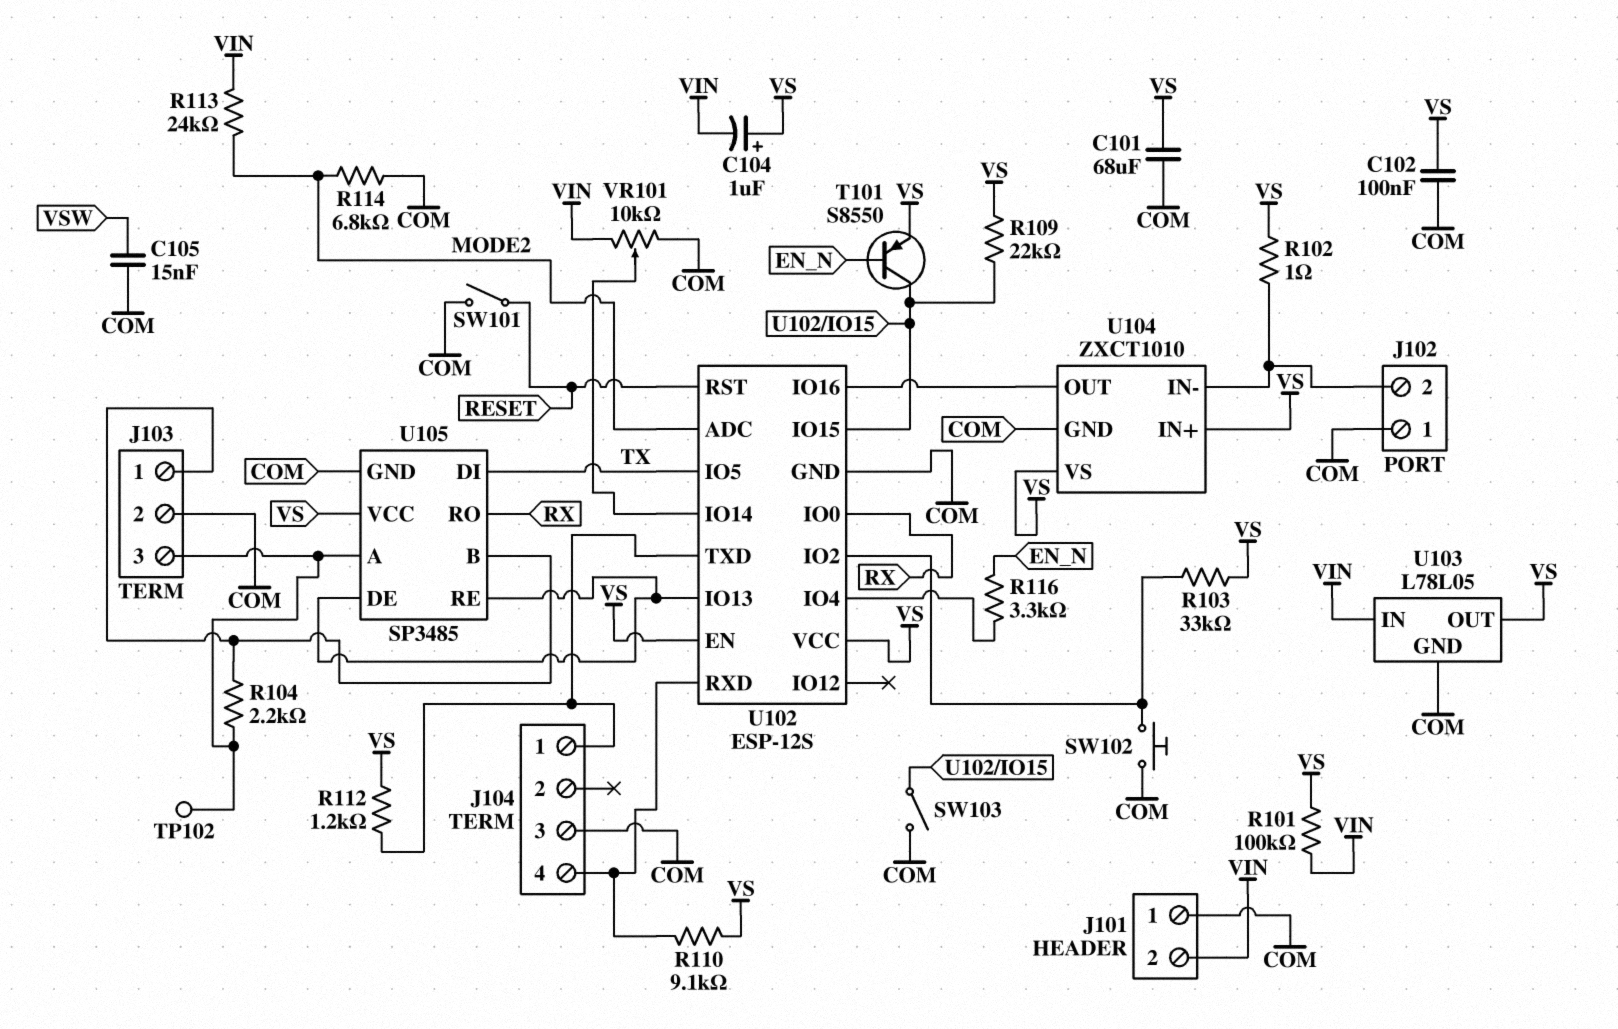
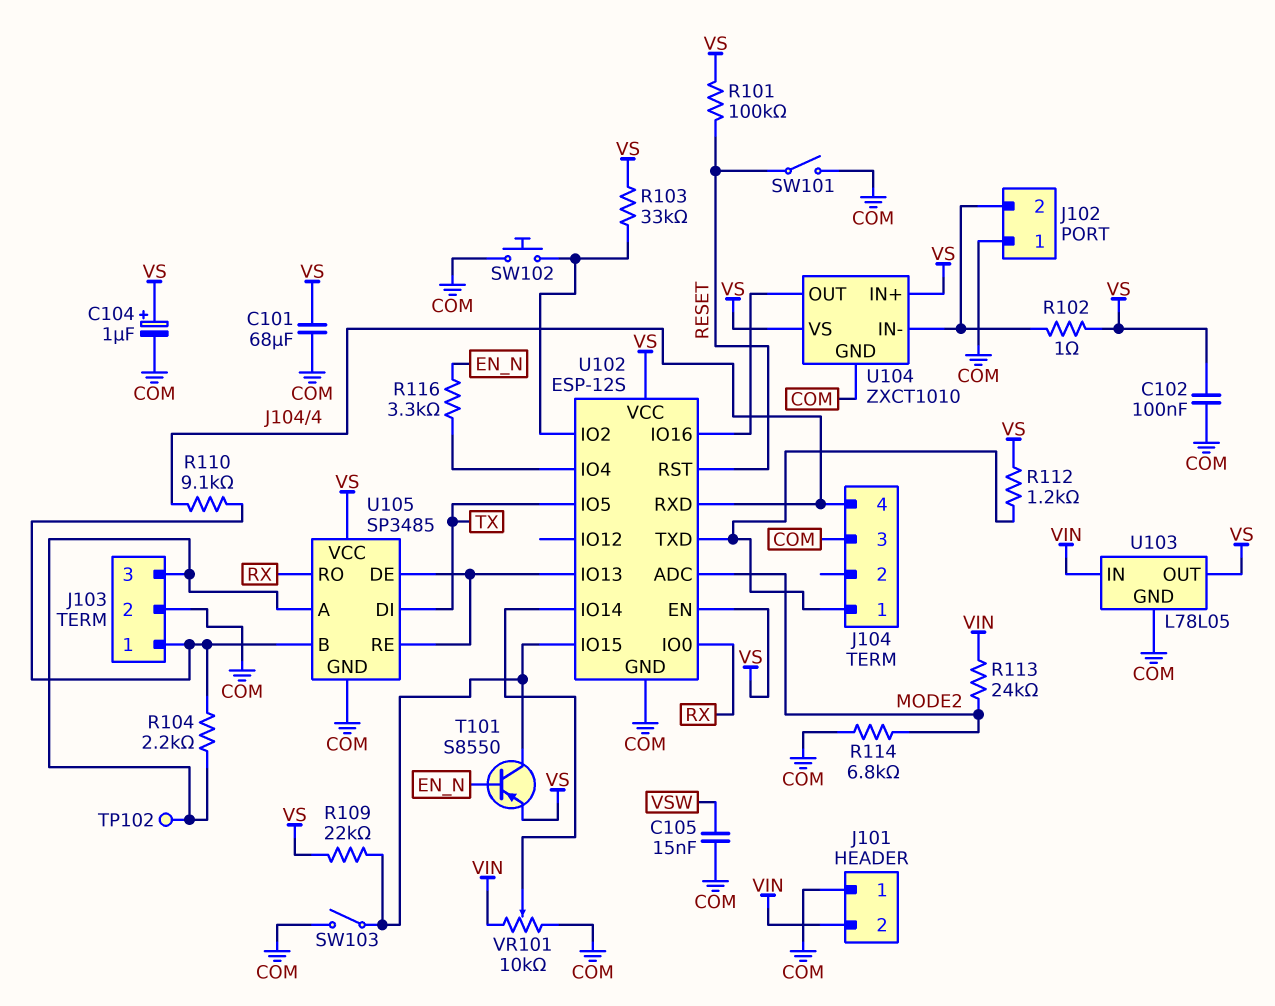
C104: 1uF (plus VS, minus VIN) -> 1uF (plus VS, minus COM)
R101: 100k (VIN, VS) -> 100k (RESET, VS)
R110: 9.1k (J104/4, VS) -> 9.1k (J103/1, J104/4)

